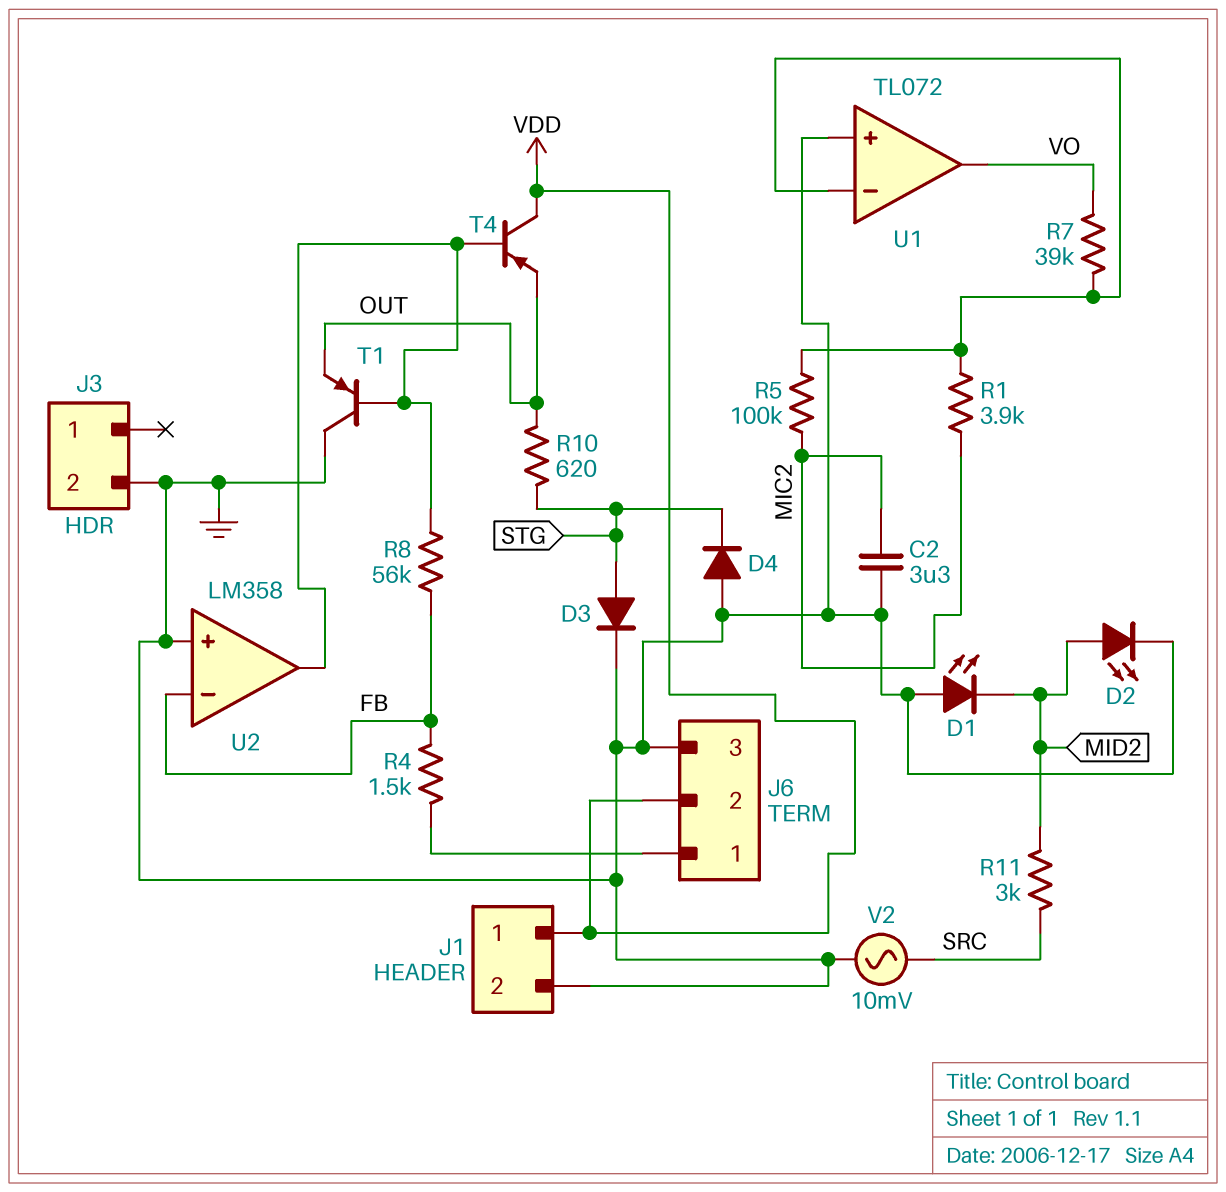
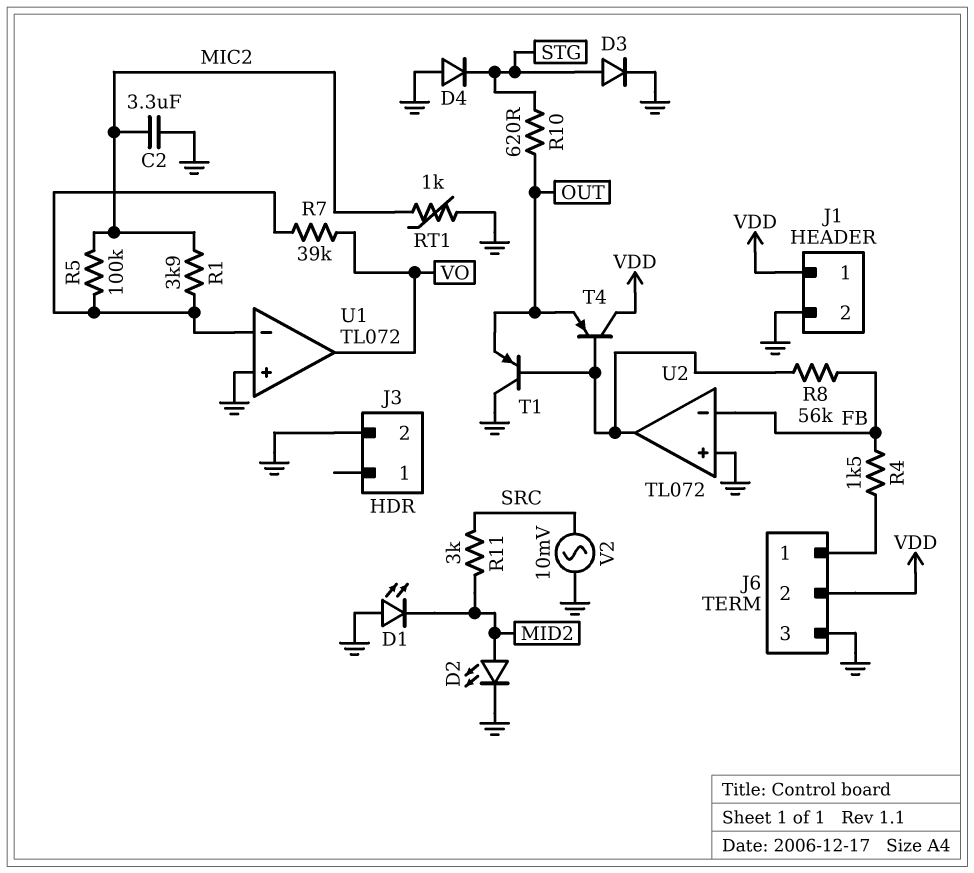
RT1: none -> 1k (GND, MIC2)
U2: LM358 -> TL072

